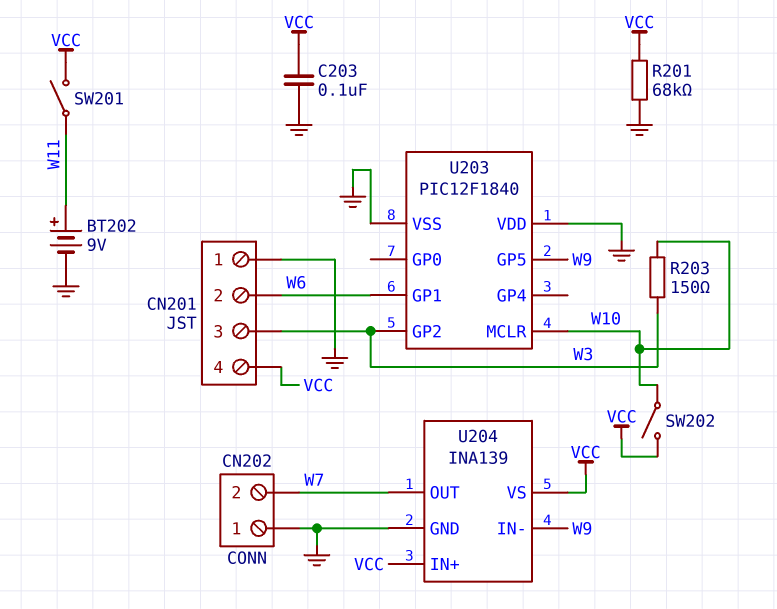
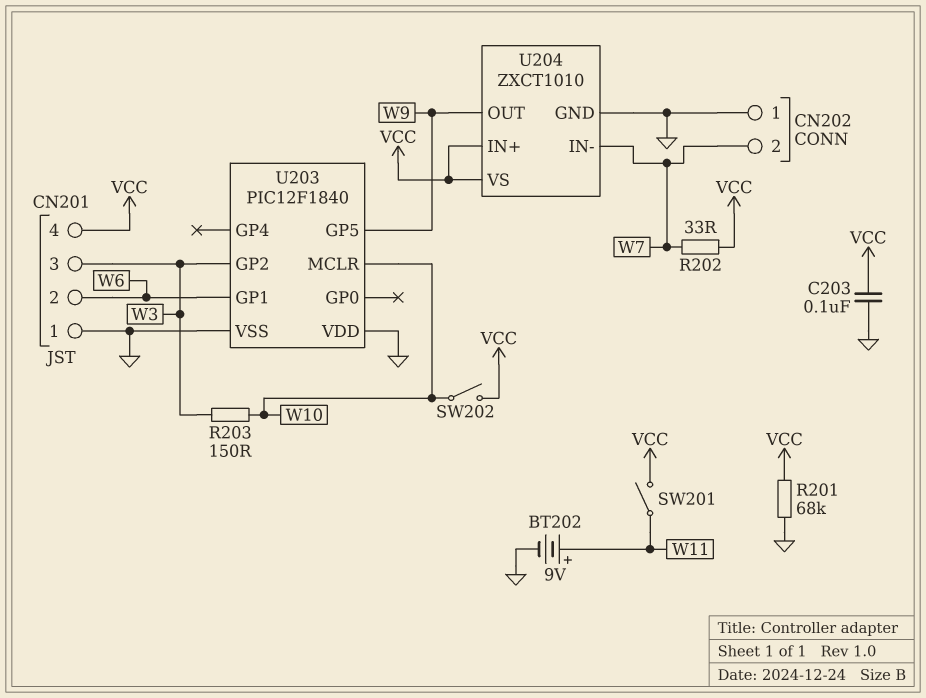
R202: none -> 33 (VCC, W7)
U204: INA139 -> ZXCT1010
U204 pin IN-: W9 -> W7
U204 pin OUT: W7 -> W9

